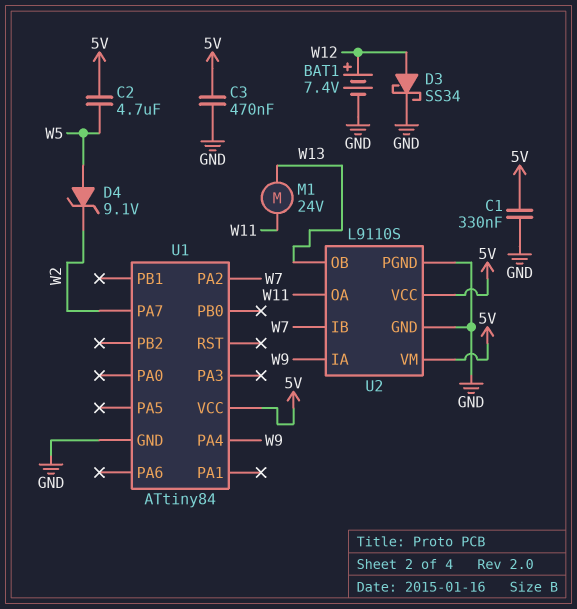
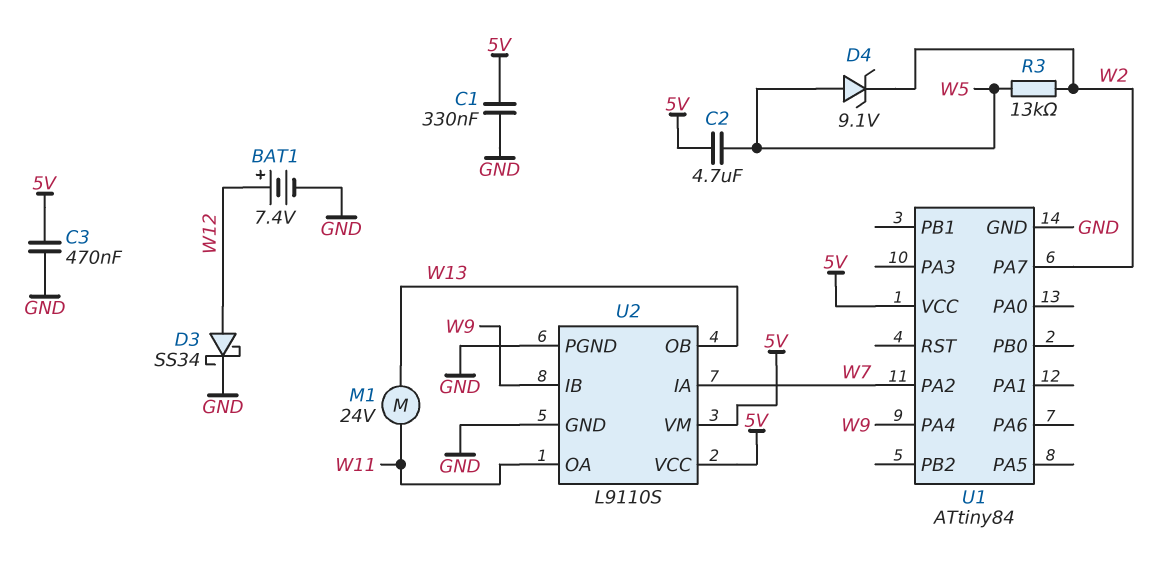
R3: none -> 13k (W2, W5)
U2 pin IA: W9 -> W7
U2 pin IB: W7 -> W9

